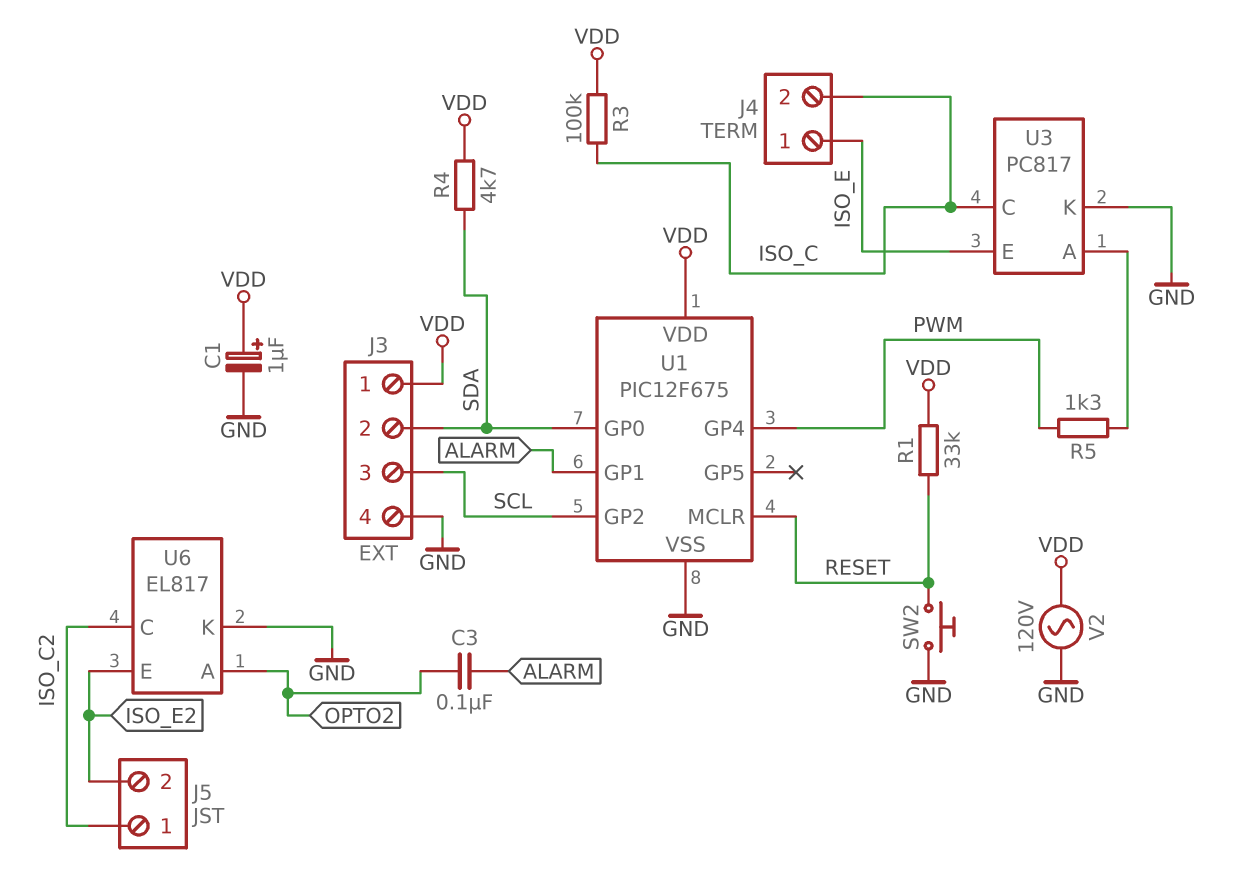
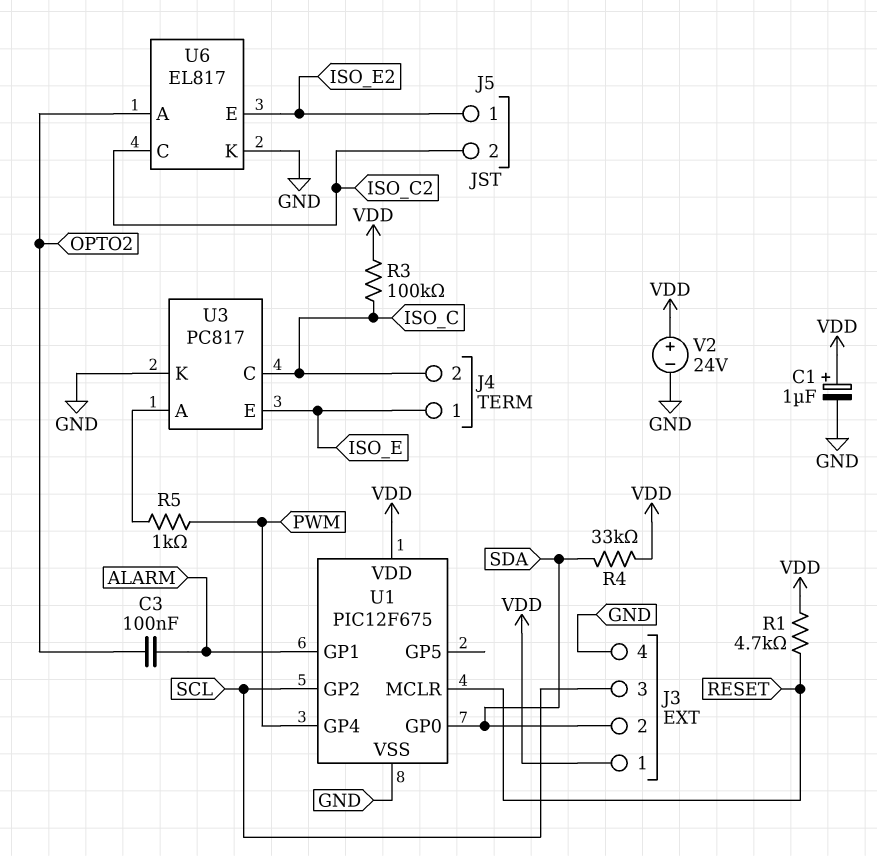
J5 pin 1: ISO_C2 -> ISO_E2
J5 pin 2: ISO_E2 -> ISO_C2
R1: 33k (RESET, VDD) -> 4.7k (RESET, VDD)
R4: 4.7k (SDA, VDD) -> 33k (SDA, VDD)
R5: 1.3k (PWM, U3/A) -> 1k (PWM, U3/A)
SW2: button (GND, RESET) -> none
V2: AC 120V (GND, VDD) -> 24V (plus VDD, minus GND)

